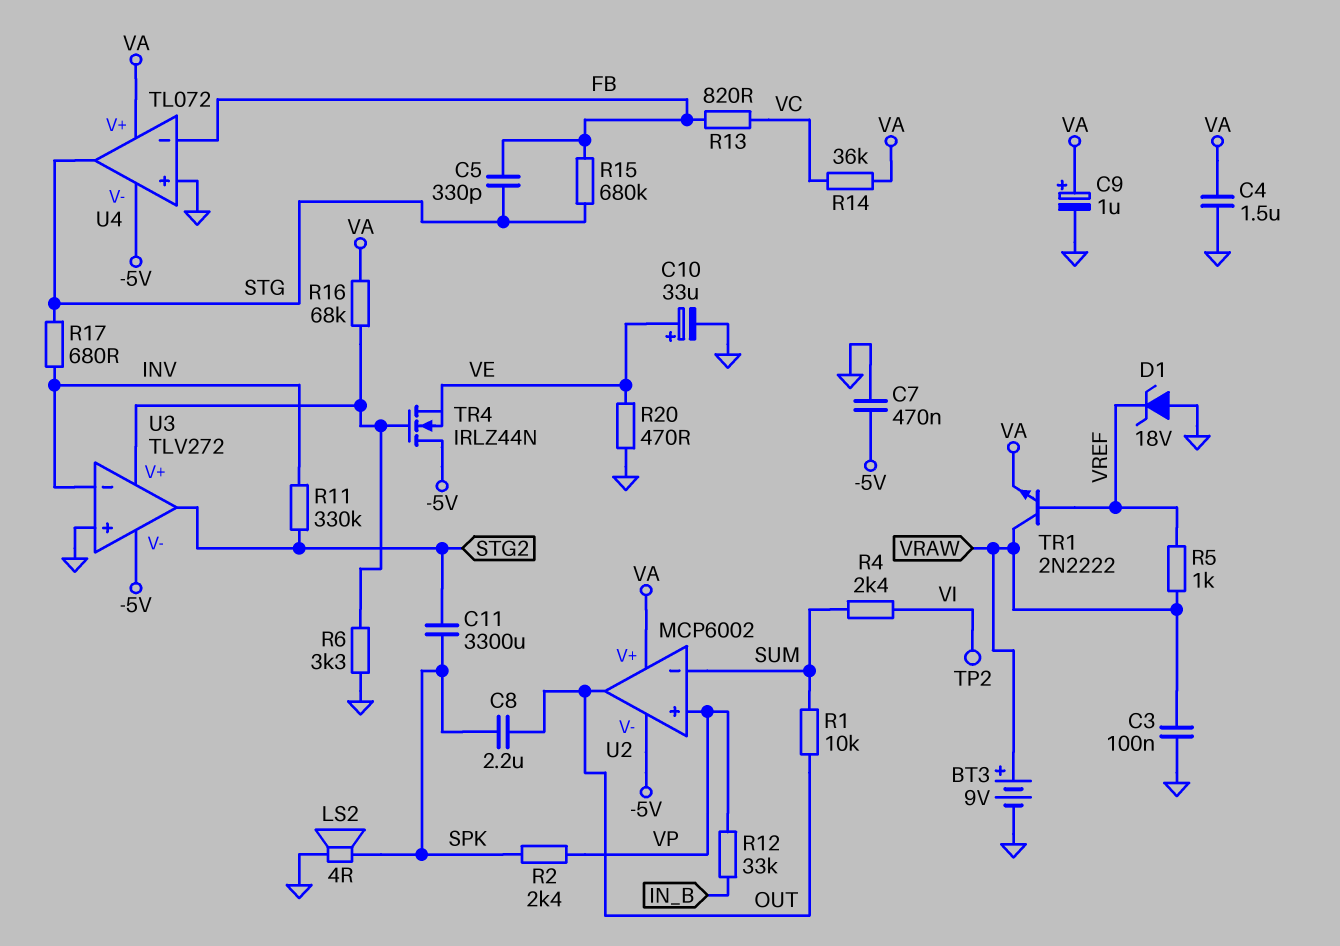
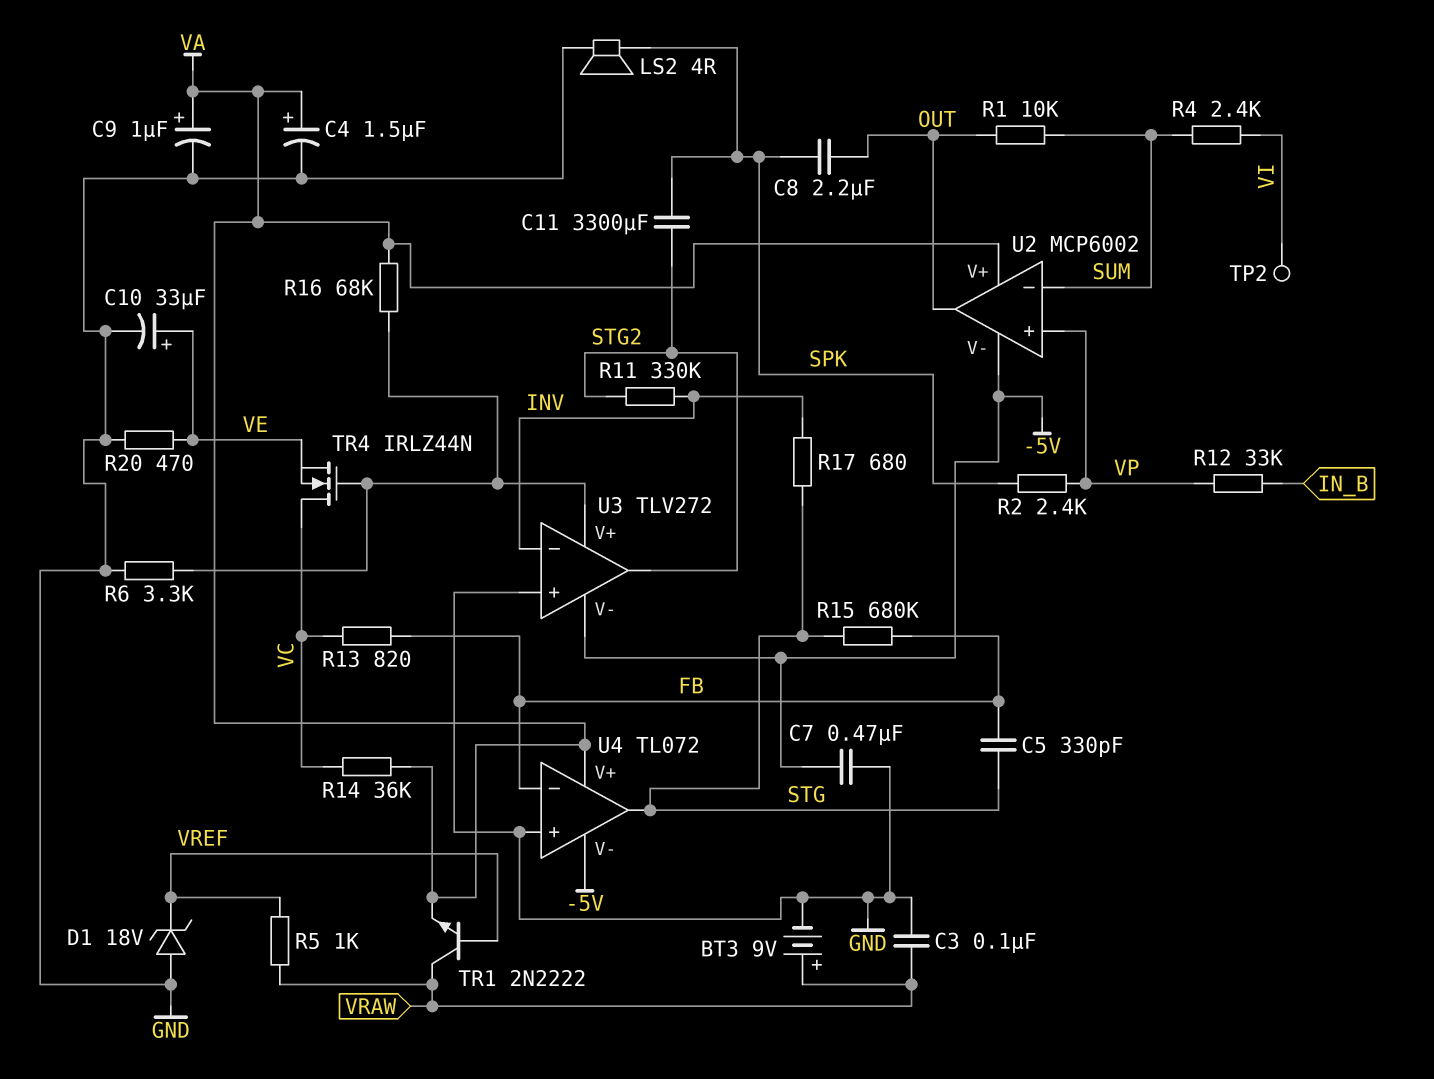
C4: 1.5uF (GND, VA) -> 1.5uF (plus VA, minus GND)
TR4: NMOS IRLZ44N (G U3/V+, D -5V, S VE) -> NMOS IRLZ44N (G U3/V+, D VC, S VE)

